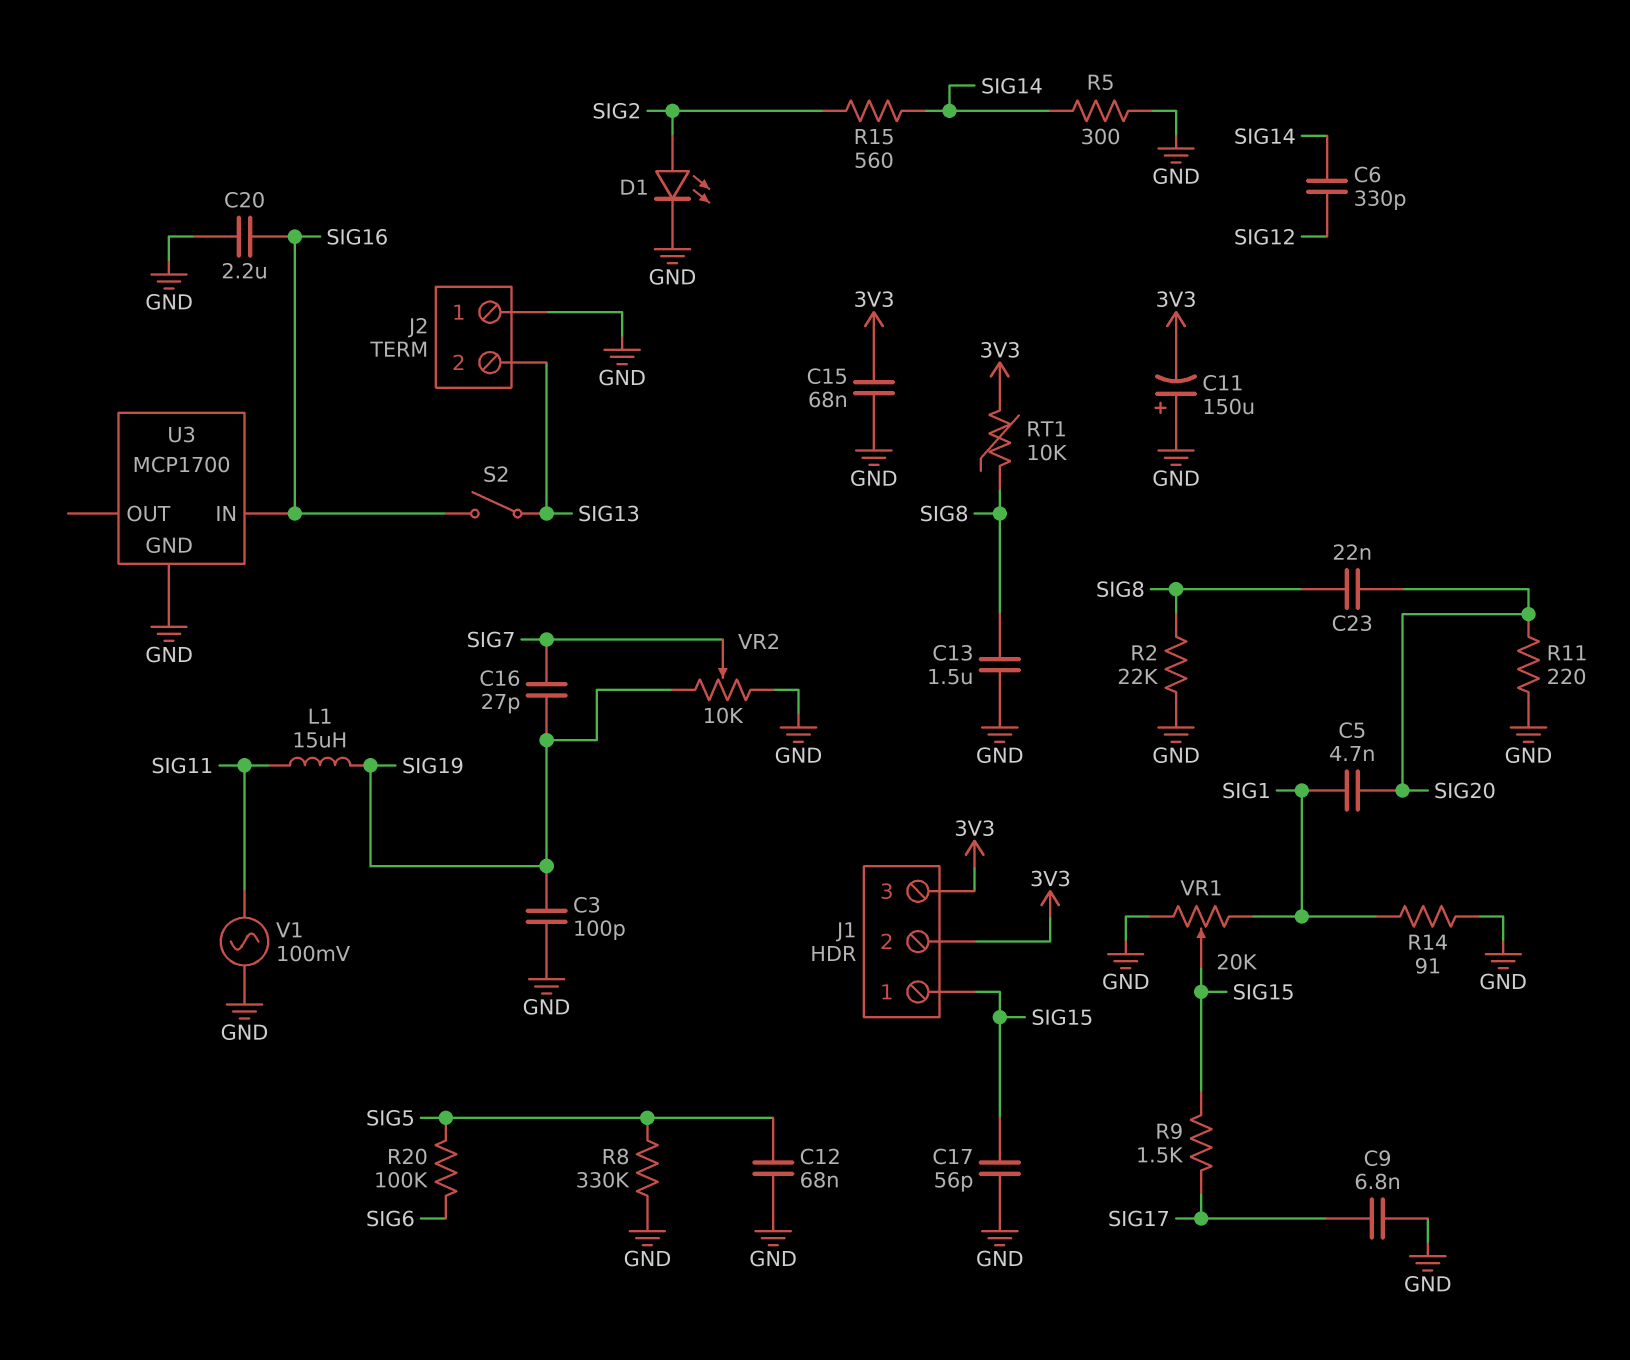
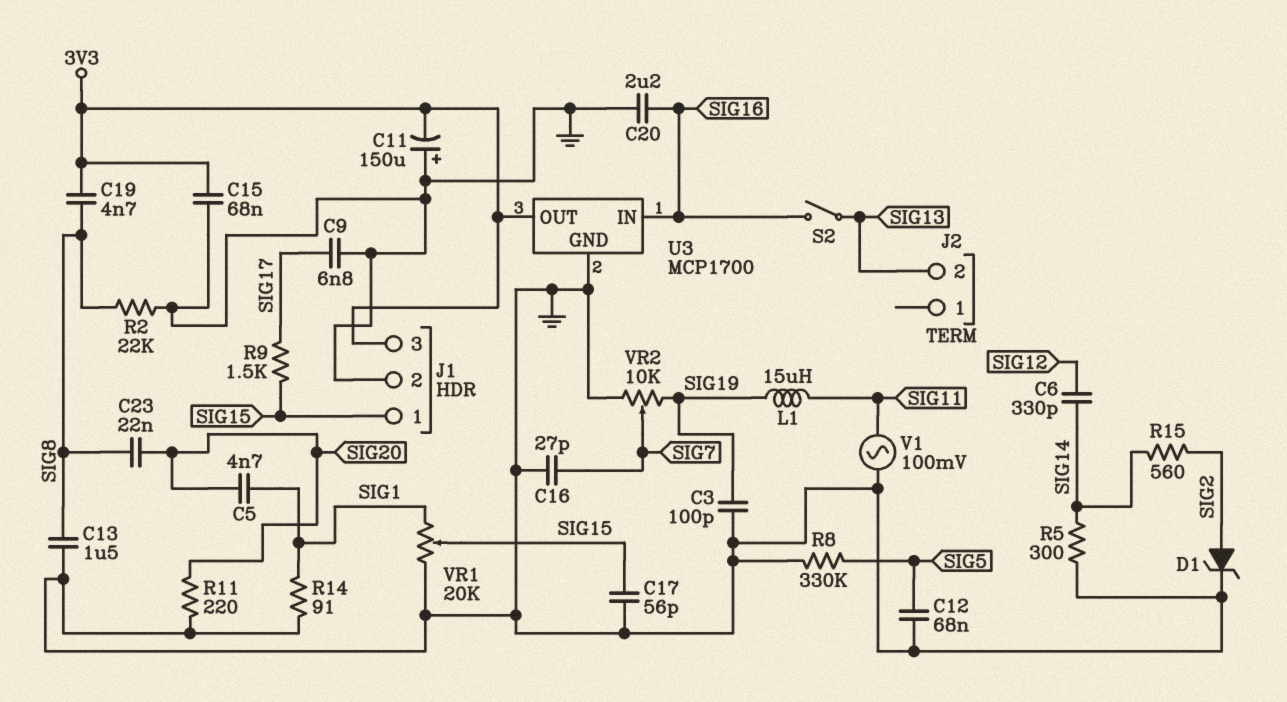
C16: 27pF (SIG7, SIG19) -> 27pF (GND, SIG7)
C19: none -> 4.7nF (3V3, SIG8)
D1: LED (A SIG2, K GND) -> zener (A SIG2, K GND)
J1 pin 2: 3V3 -> GND
J2 pin 1: GND -> none
R20: 100k (SIG5, SIG6) -> none
RT1: 10k (3V3, SIG8) -> none
U3 pin OUT: none -> 3V3

